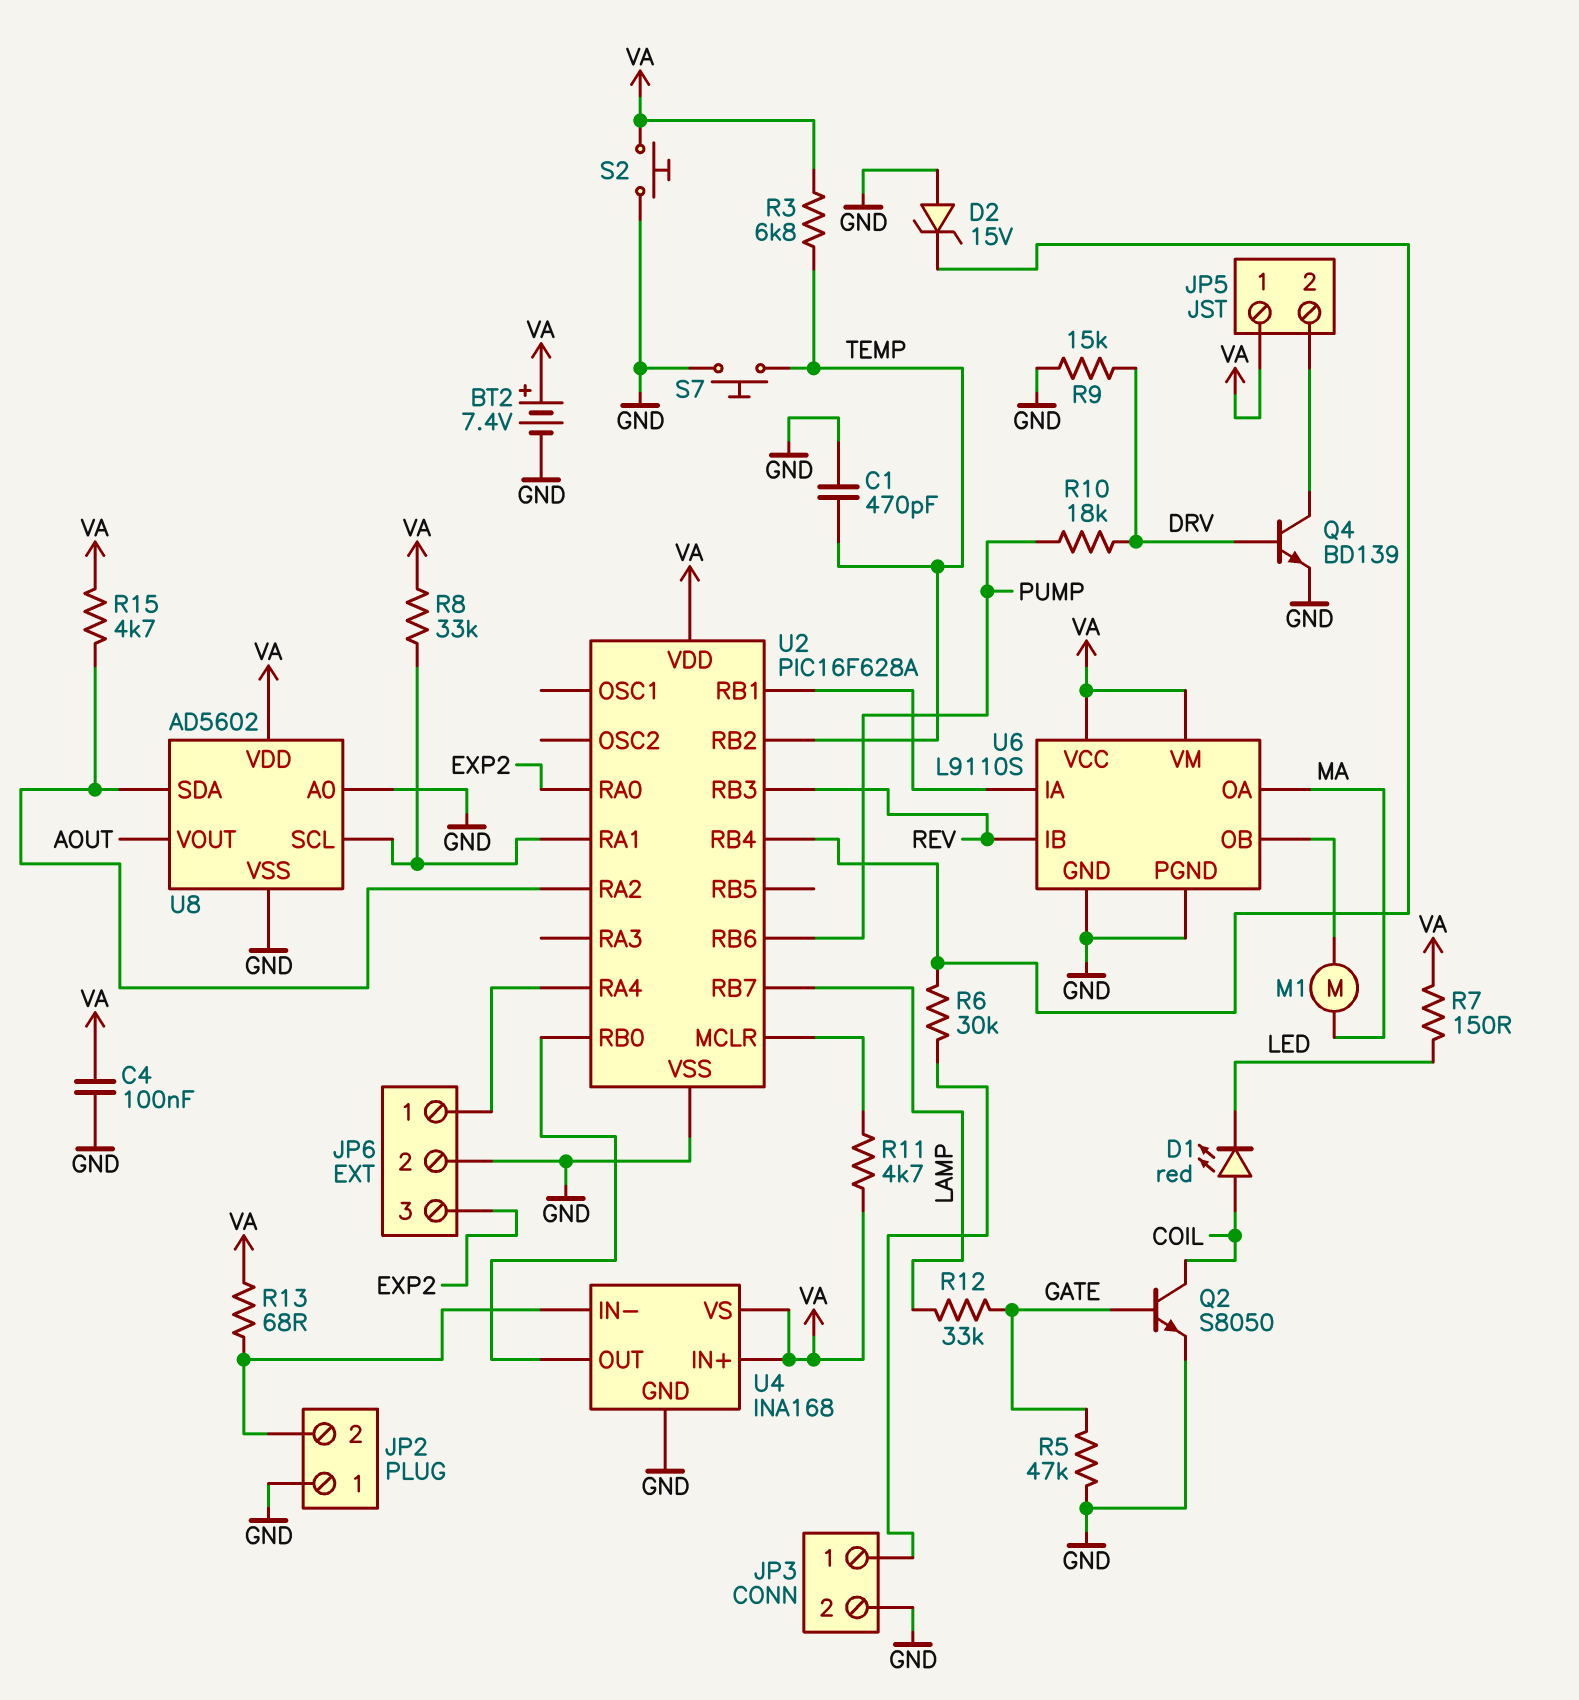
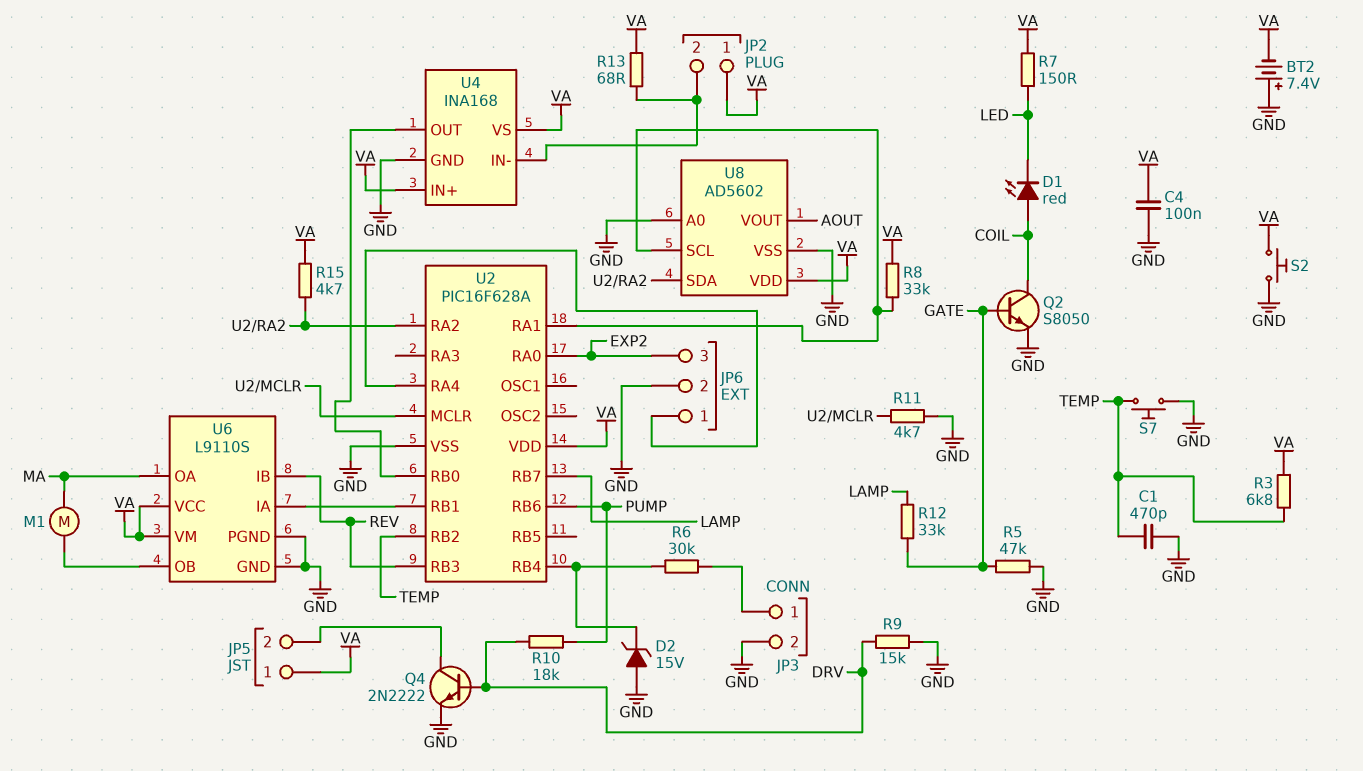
BT2: 7.4V (plus VA, minus GND) -> 7.4V (plus GND, minus VA)
JP2 pin 1: GND -> VA
Q4: NPN BD139 (B DRV, C JP5/2, E GND) -> NPN 2N2222 (B DRV, C JP5/2, E GND)
R11: 4.7k (U2/MCLR, VA) -> 4.7k (GND, U2/MCLR)

